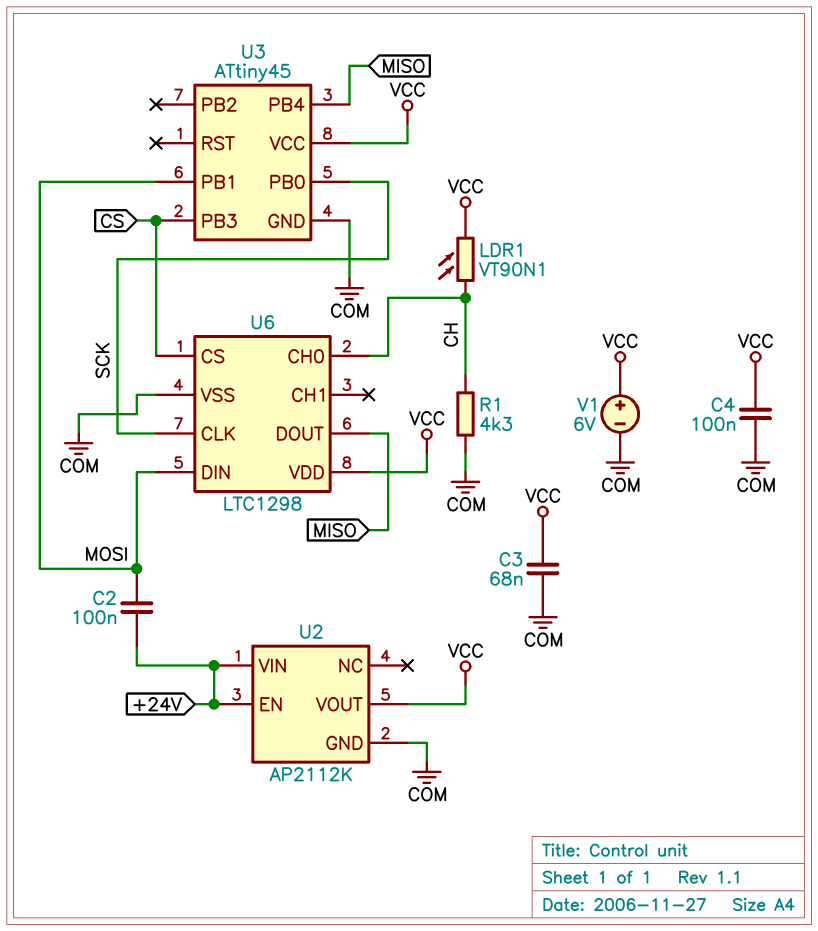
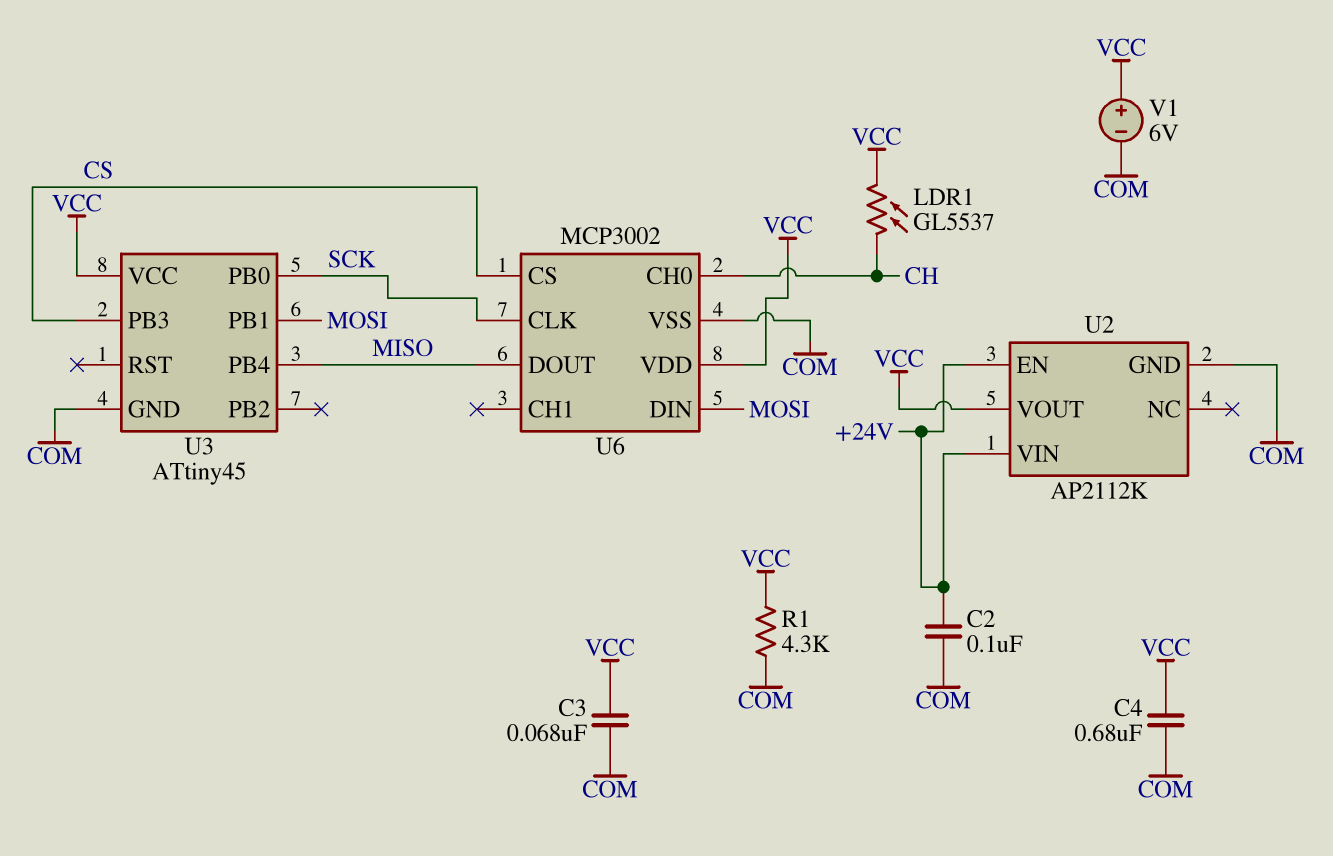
C2: 100nF (+24V, MOSI) -> 100nF (+24V, COM)
C4: 100nF (COM, VCC) -> 680nF (COM, VCC)
LDR1: VT90N1 (CH, VCC) -> GL5537 (CH, VCC)
R1: 4.3k (CH, COM) -> 4.3k (COM, VCC)
U6: LTC1298 -> MCP3002

